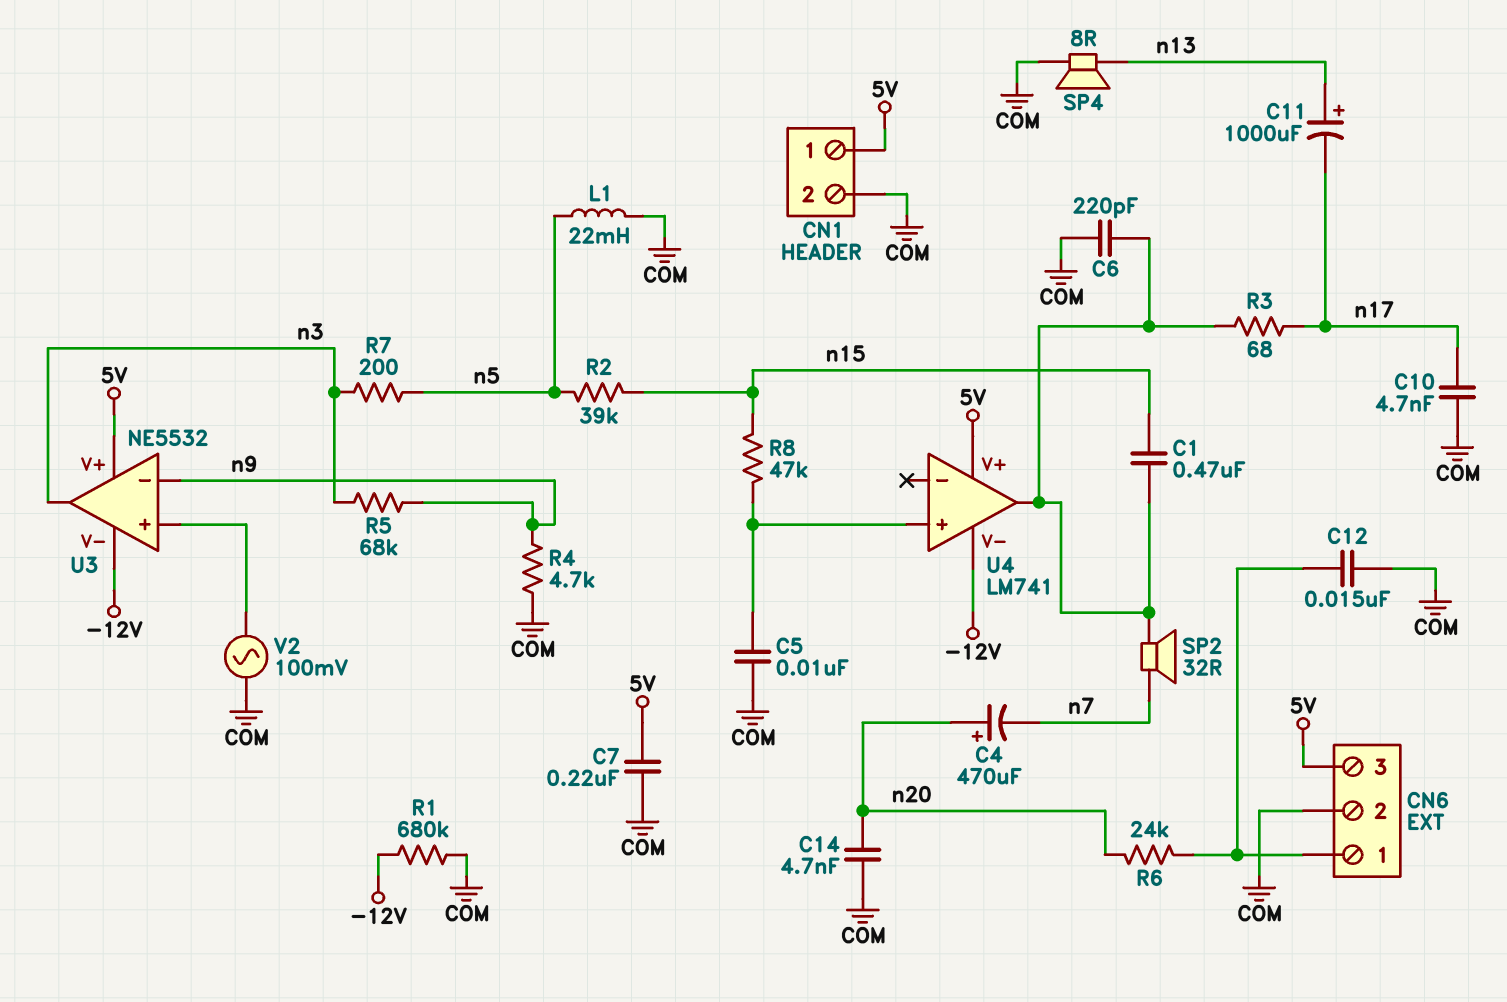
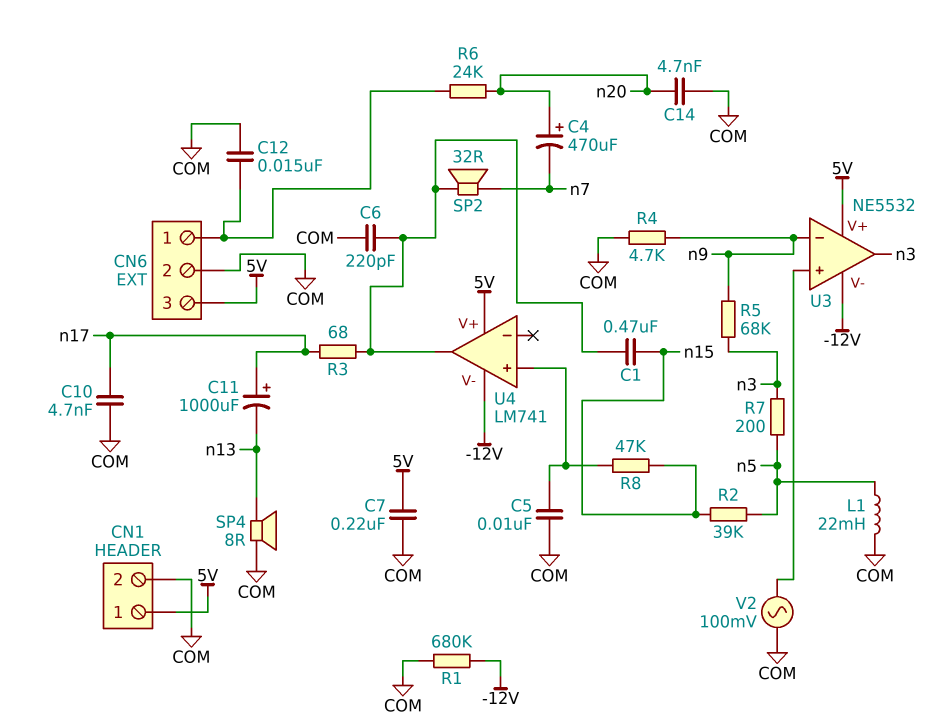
C11: 1000uF (plus n13, minus n17) -> 1000uF (plus n17, minus n13)

